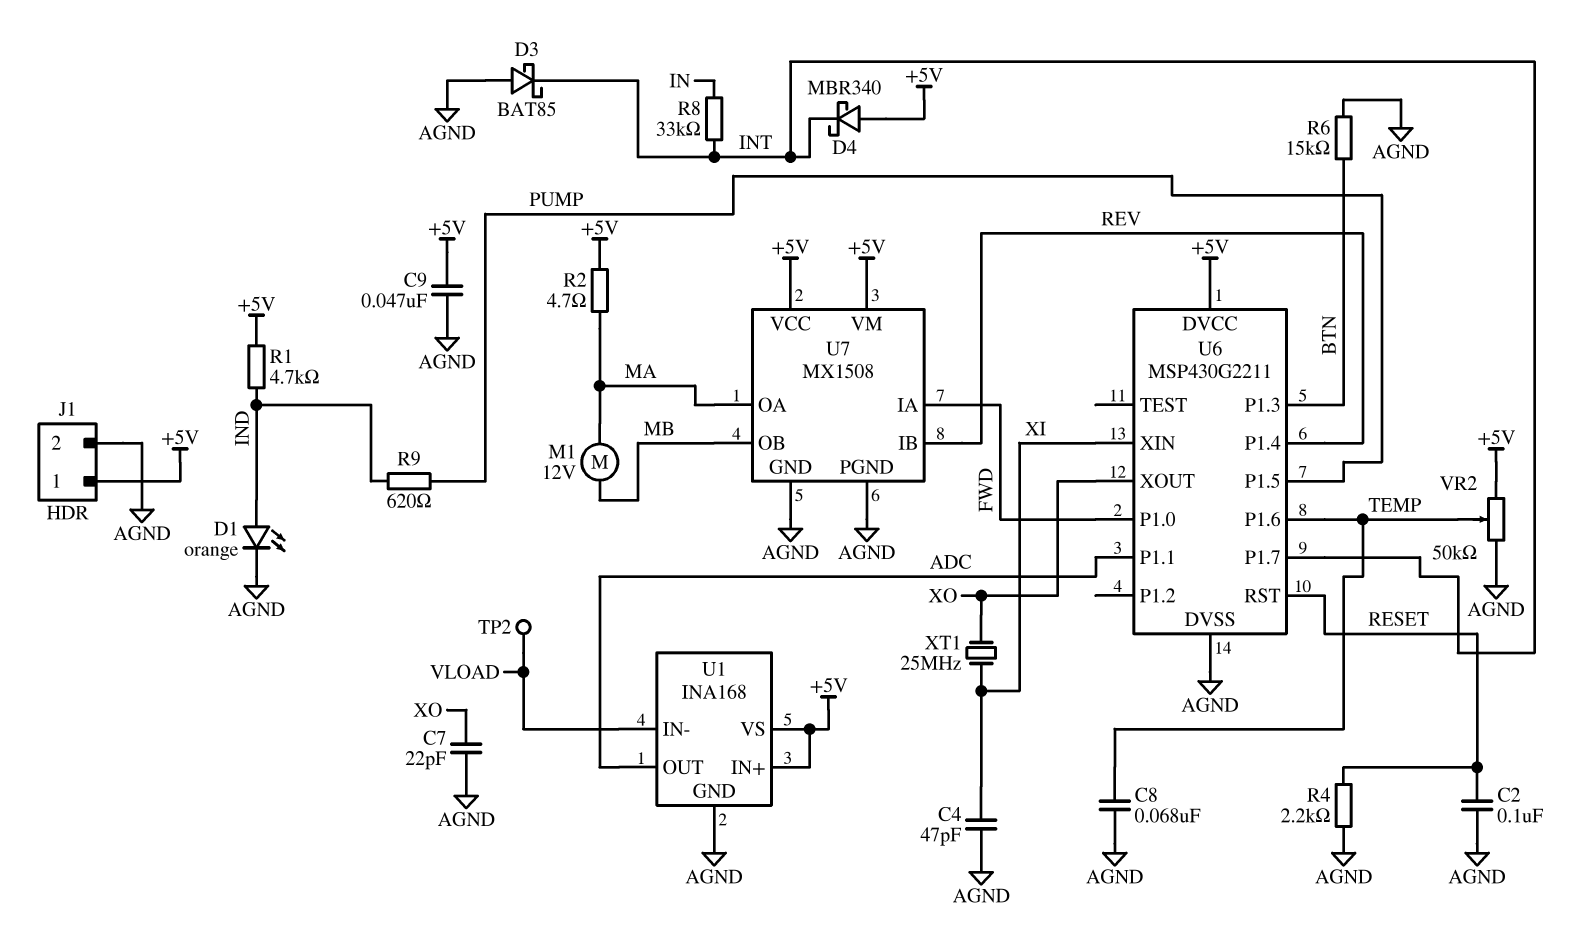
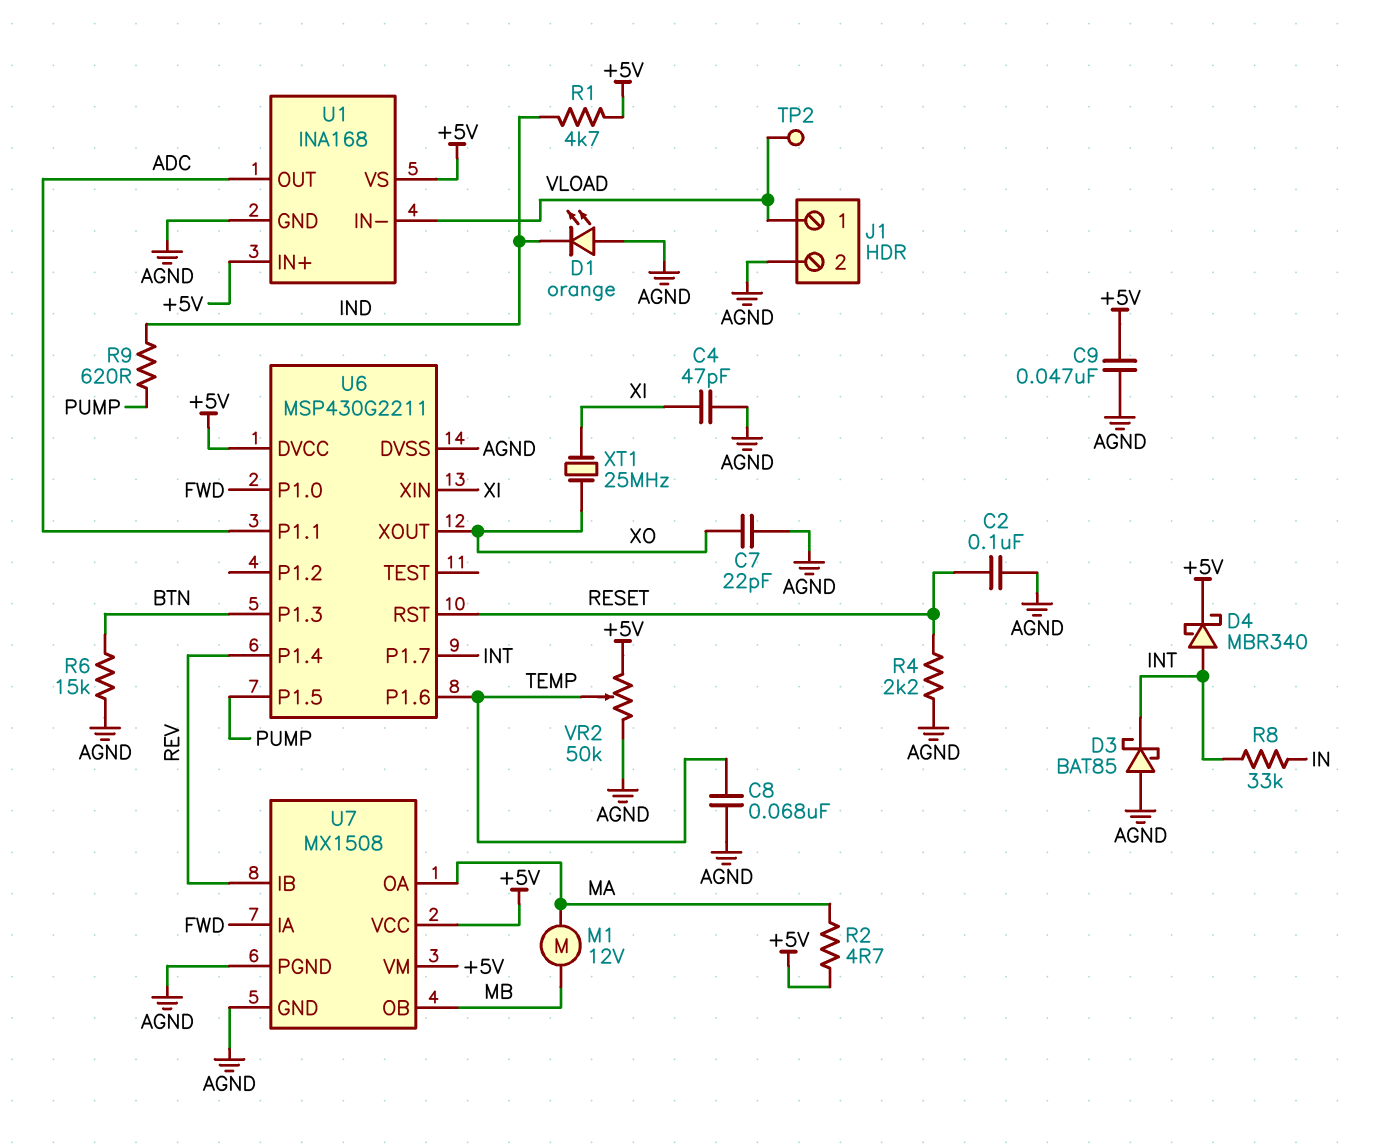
D1: LED orange (A IND, K AGND) -> LED orange (A AGND, K IND)
D4: schottky MBR340 (A +5V, K INT) -> schottky MBR340 (A INT, K +5V)
J1 pin 1: +5V -> VLOAD

